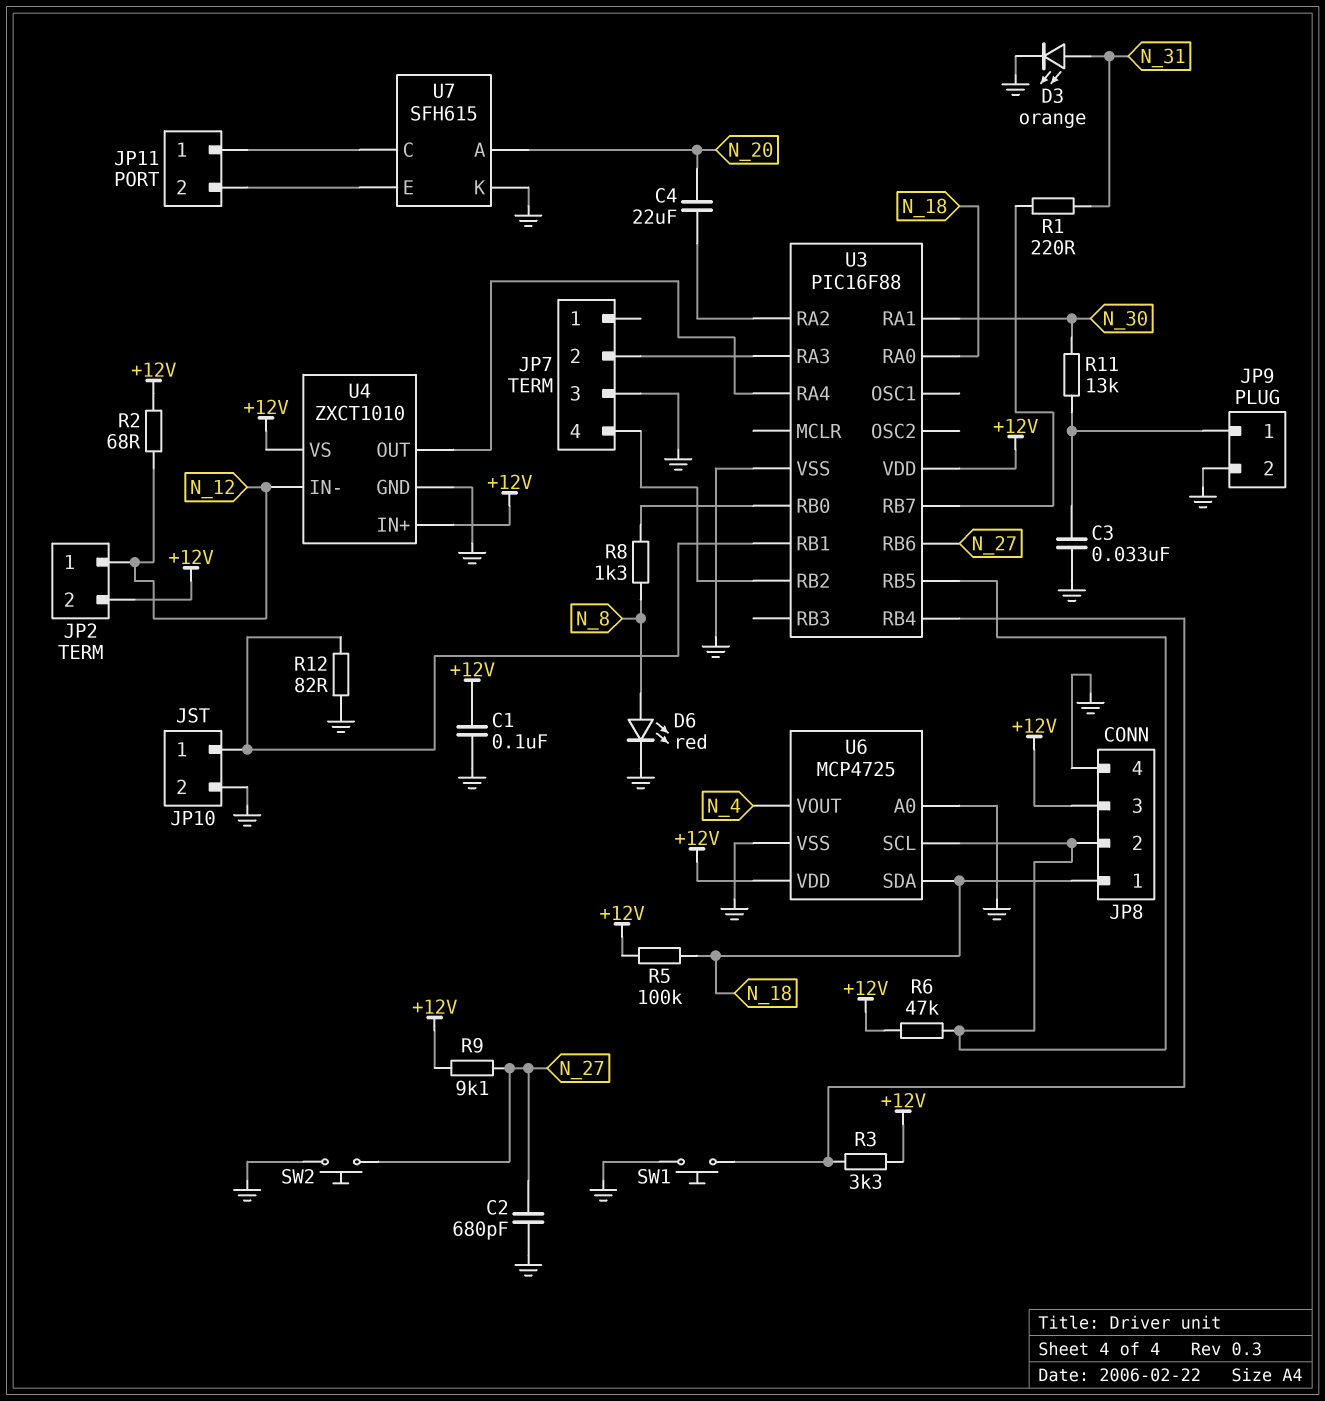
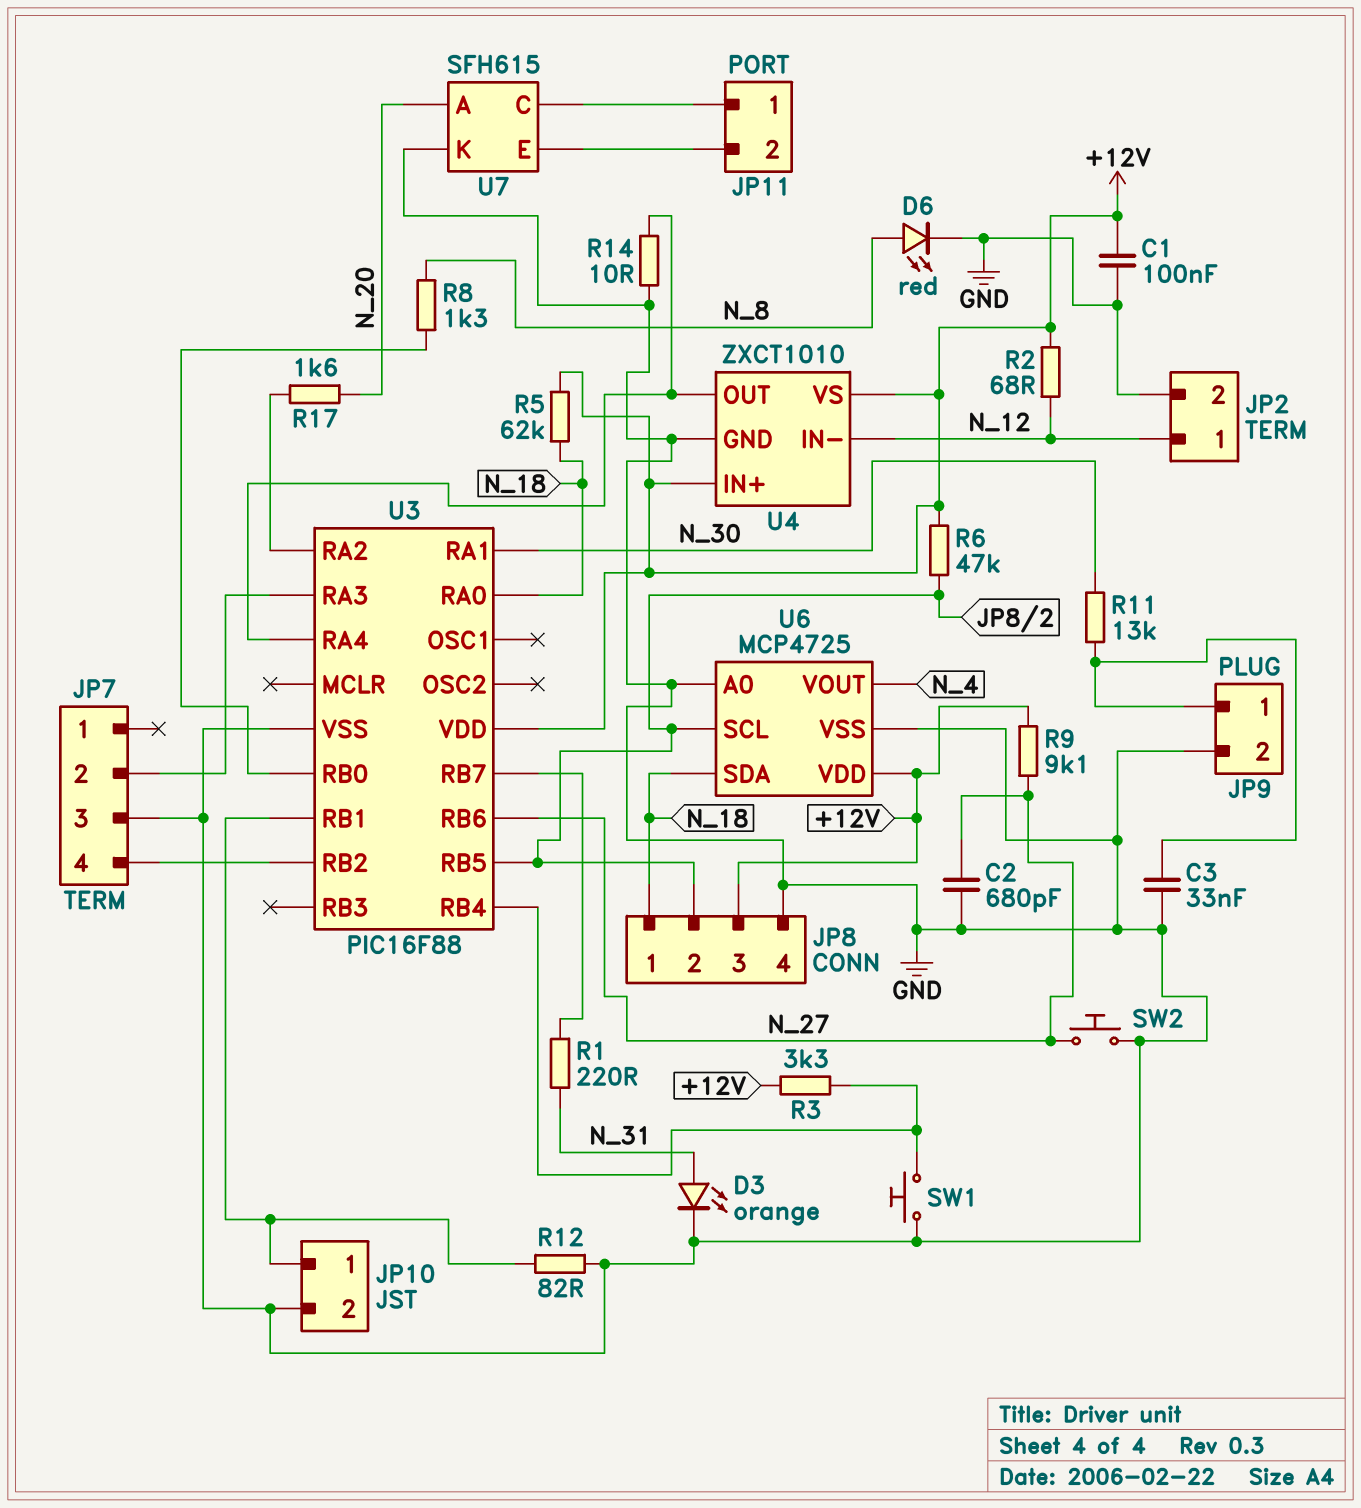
C4: 22uF (N_20, U3/RA2) -> none
JP2 pin 2: +12V -> GND
R5: 100k (+12V, N_18) -> 62k (+12V, N_18)
R14: none -> 10 (GND, U3/RA4)
R17: none -> 1.6k (N_20, U3/RA2)

